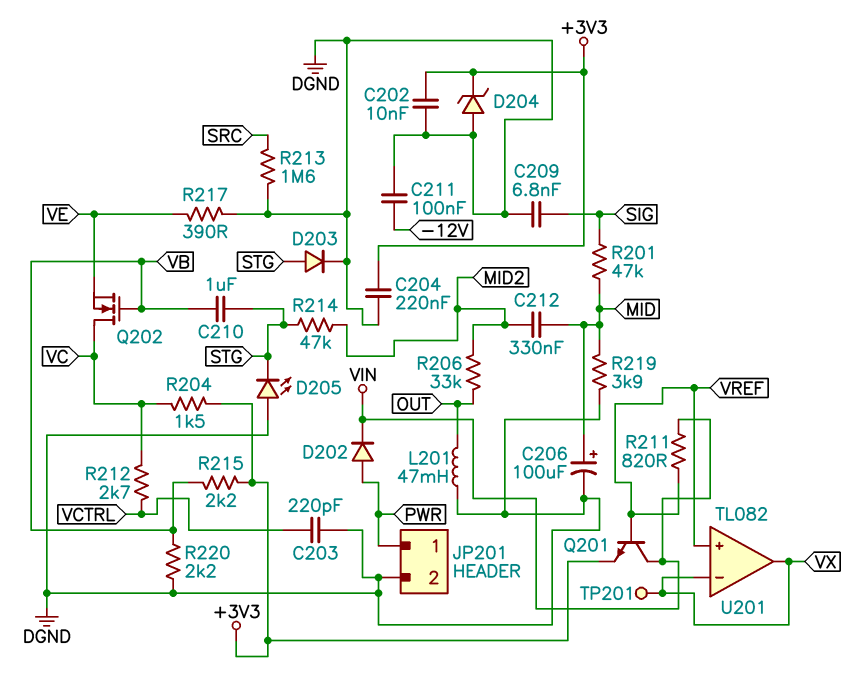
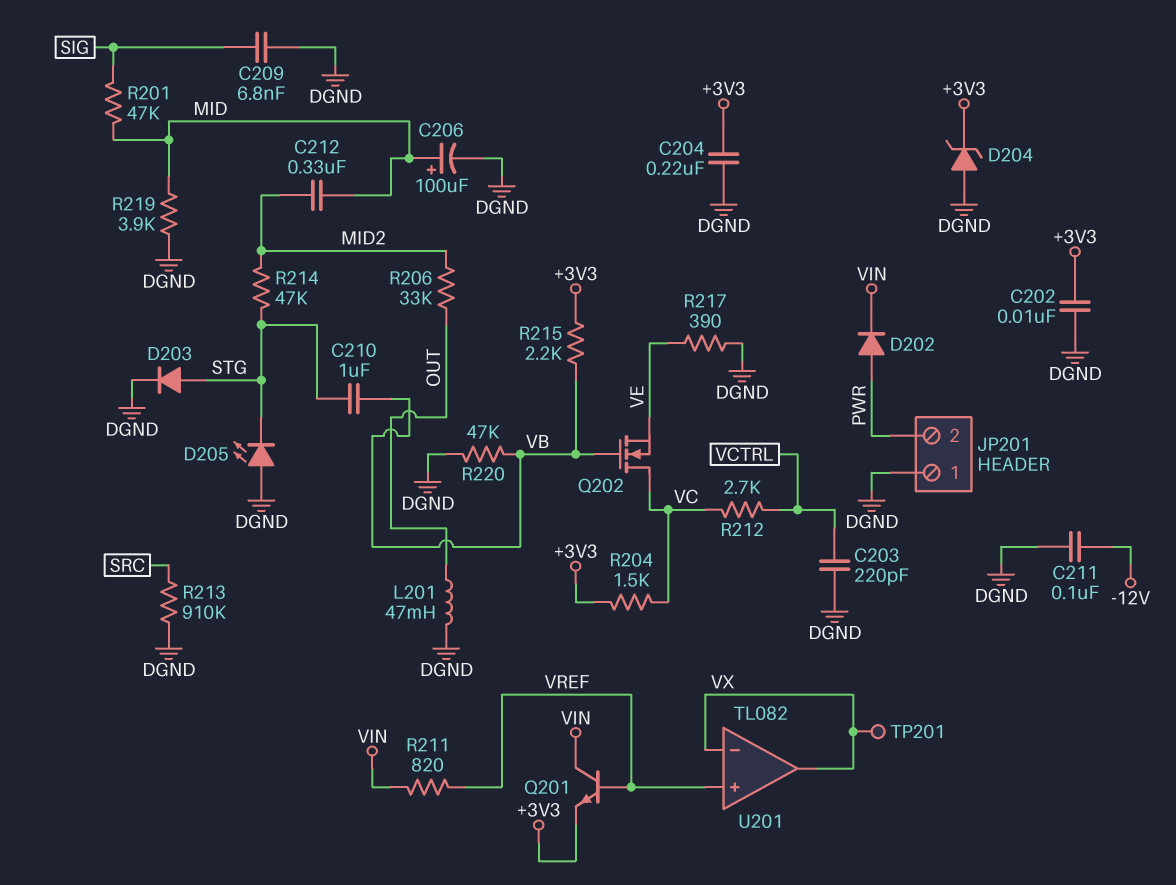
JP201 pin 1: PWR -> DGND
JP201 pin 2: DGND -> PWR
R213: 1.6M (DGND, SRC) -> 910k (DGND, SRC)
R220: 2.2k (DGND, VB) -> 47k (DGND, VB)

